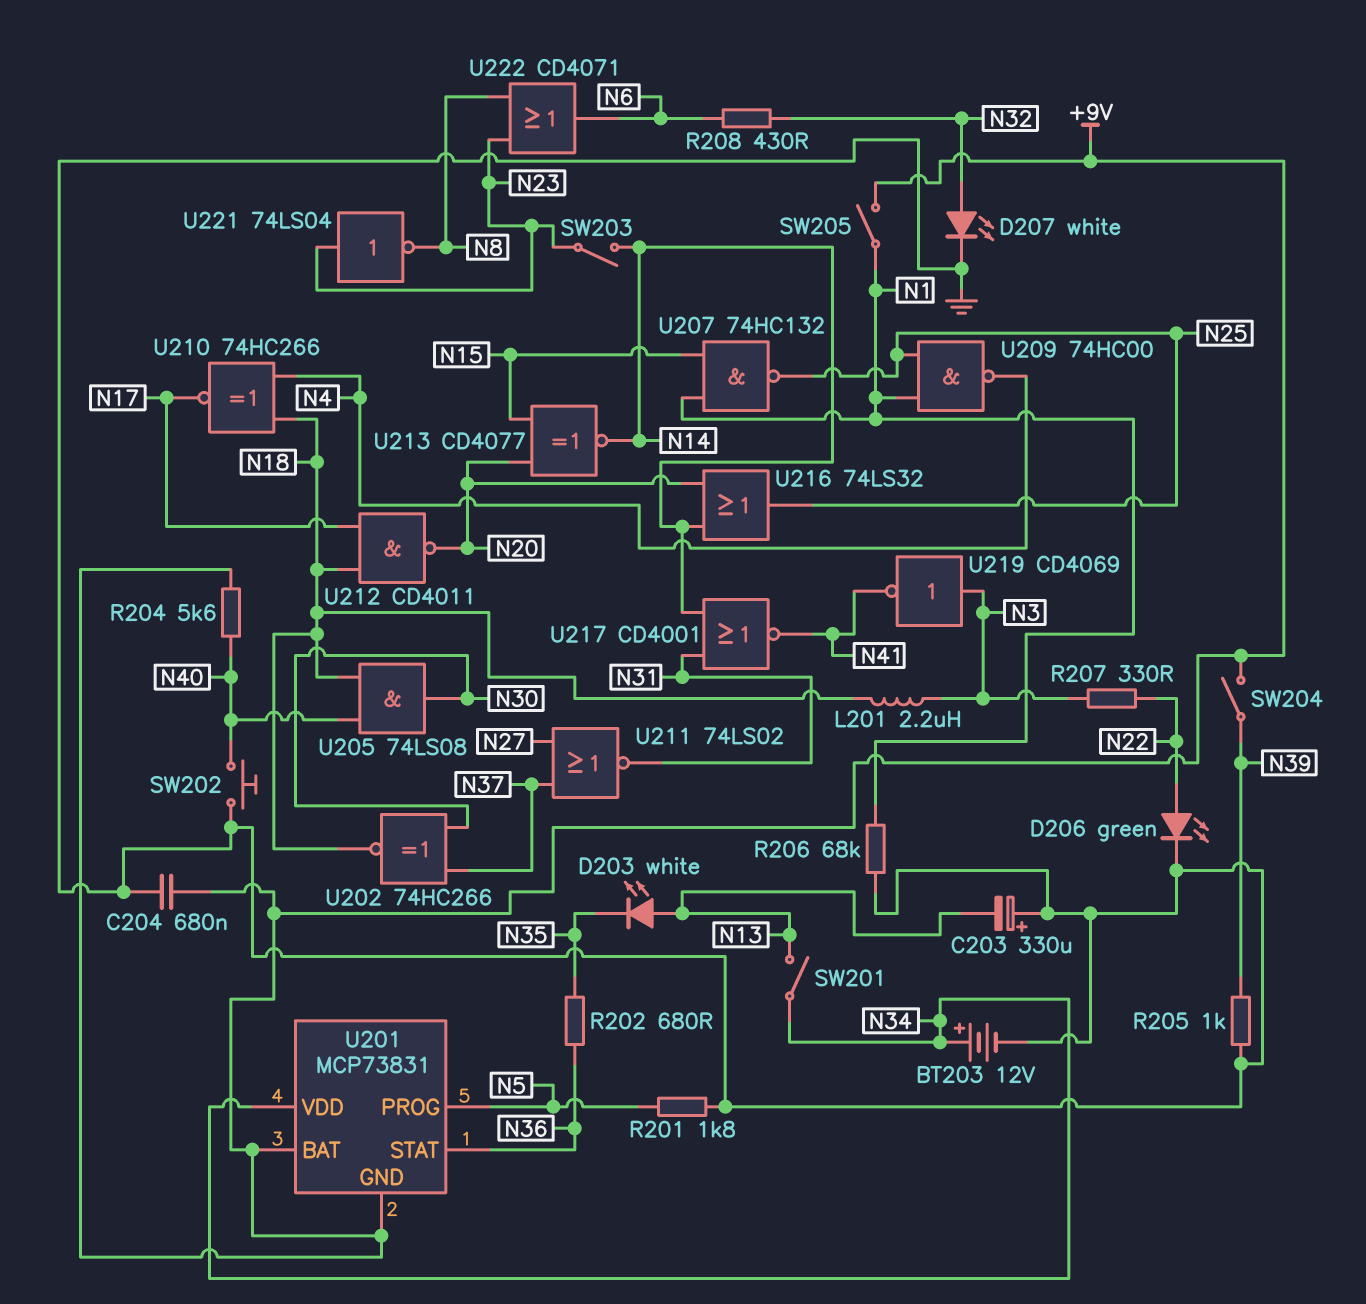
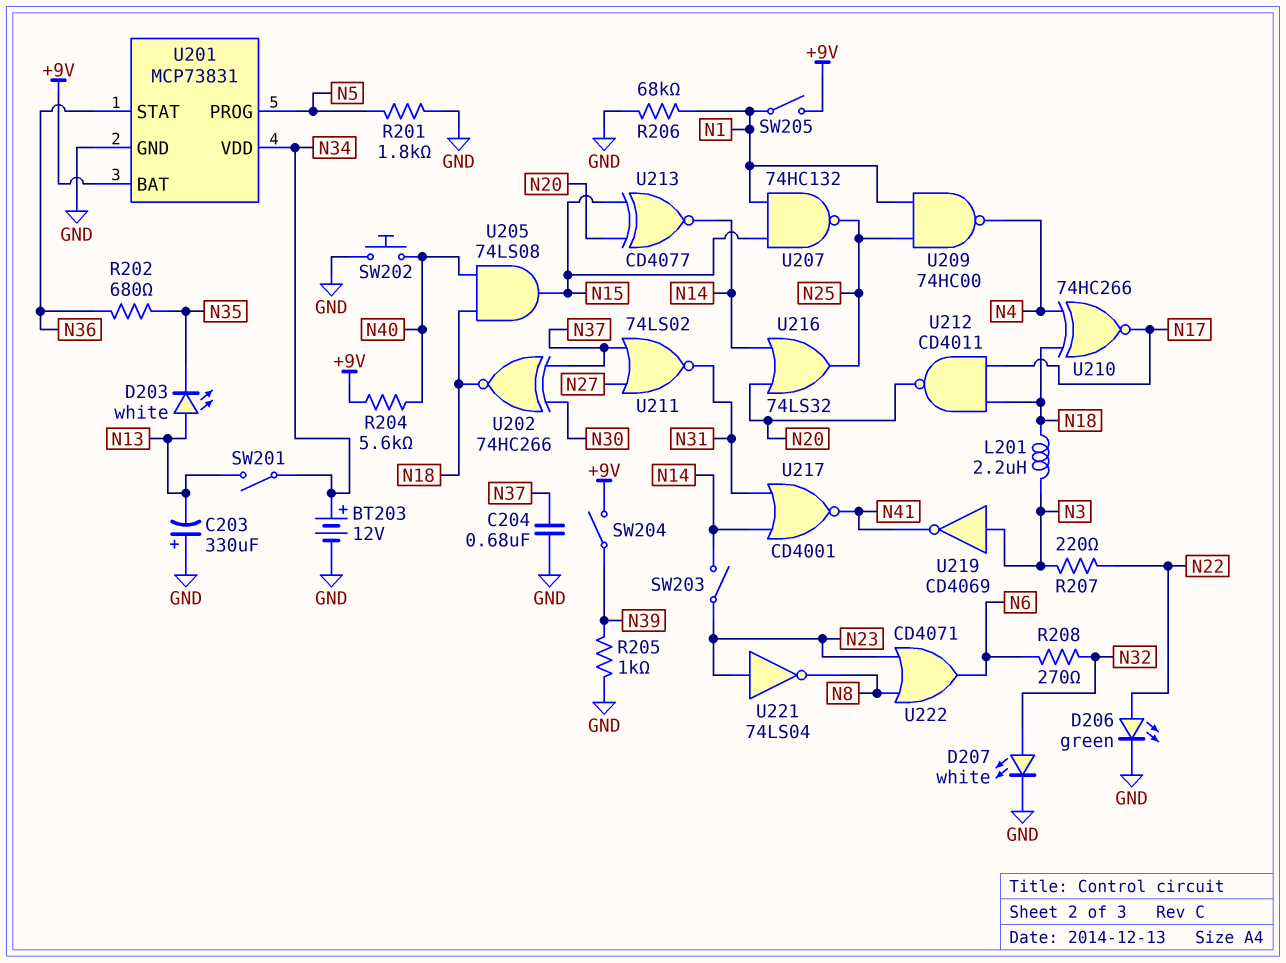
C204: 680nF (+9V, GND) -> 680nF (GND, N37)
R207: 330 (N3, N22) -> 220 (N3, N22)
R208: 430 (N6, N32) -> 270 (N6, N32)
U201 pin GND: +9V -> GND
U205: AND 74LS08 (in N18, in N40, out N30) -> AND 74LS08 (in N18, in N40, out N15)

